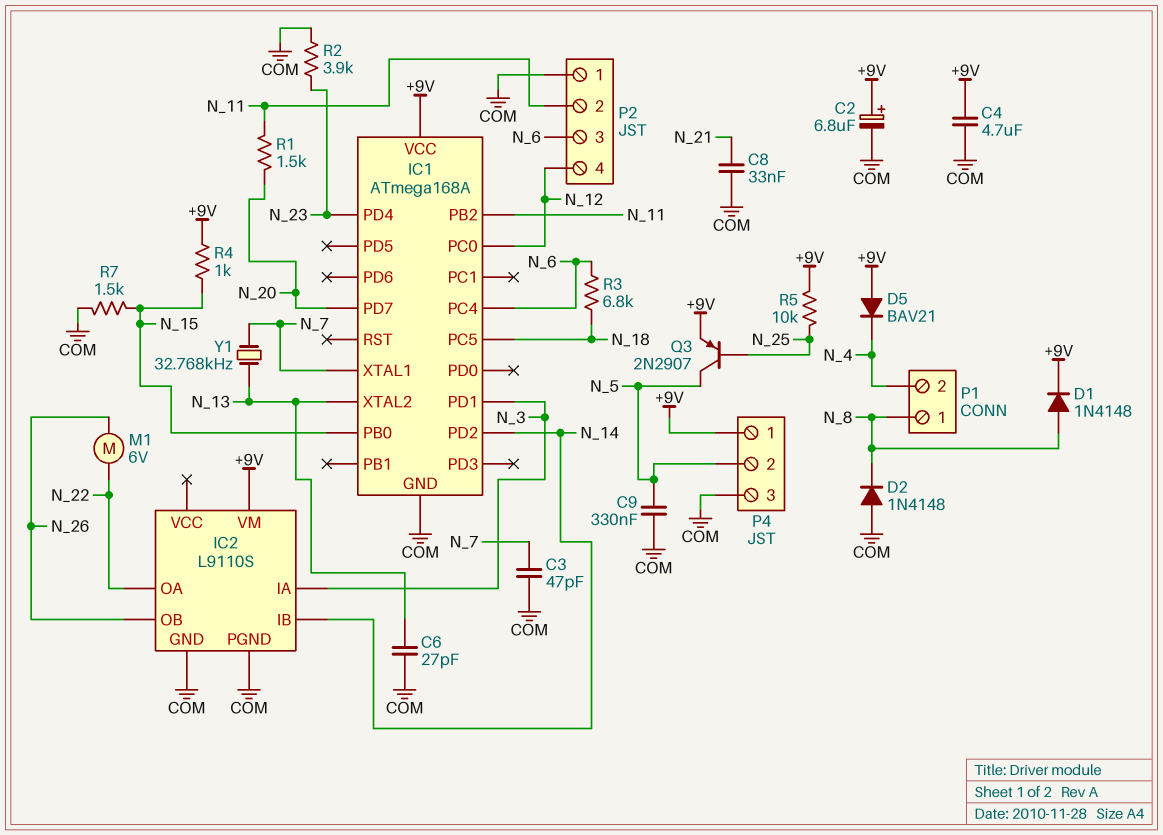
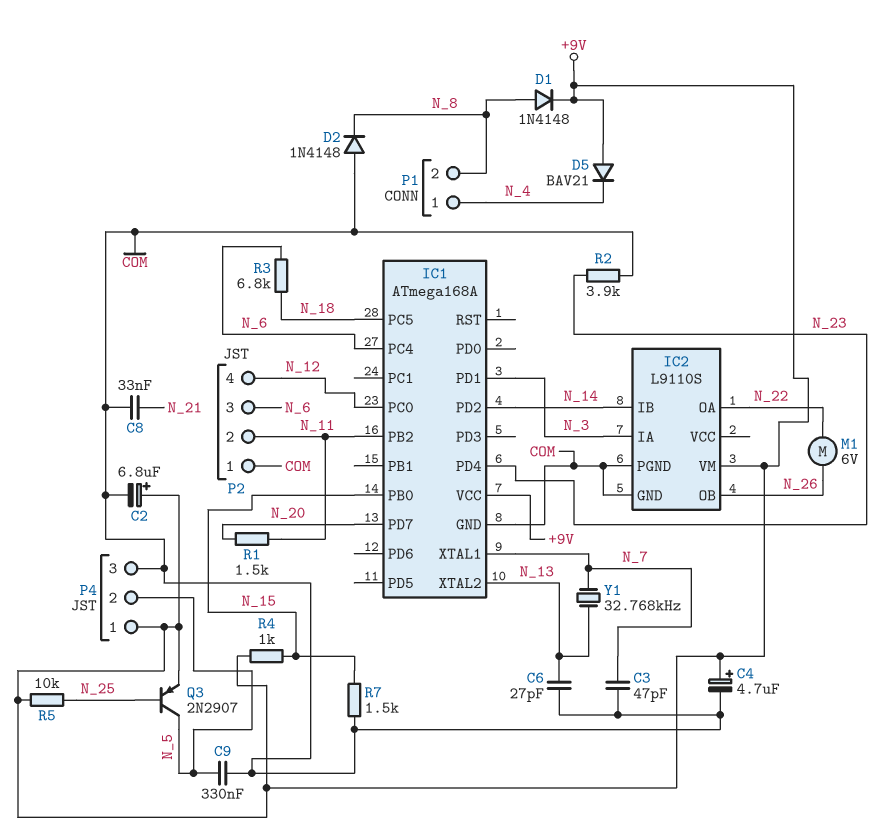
C4: 4.7uF (+9V, COM) -> 4.7uF (plus +9V, minus COM)
P1 pin 1: N_8 -> N_4
P1 pin 2: N_4 -> N_8

